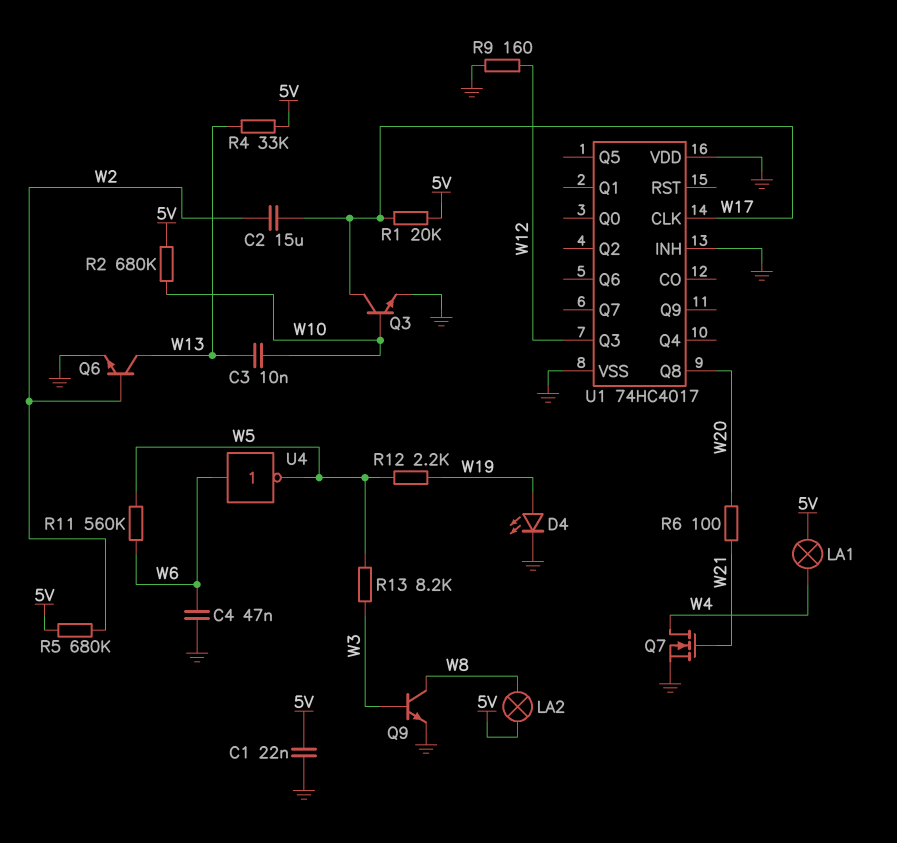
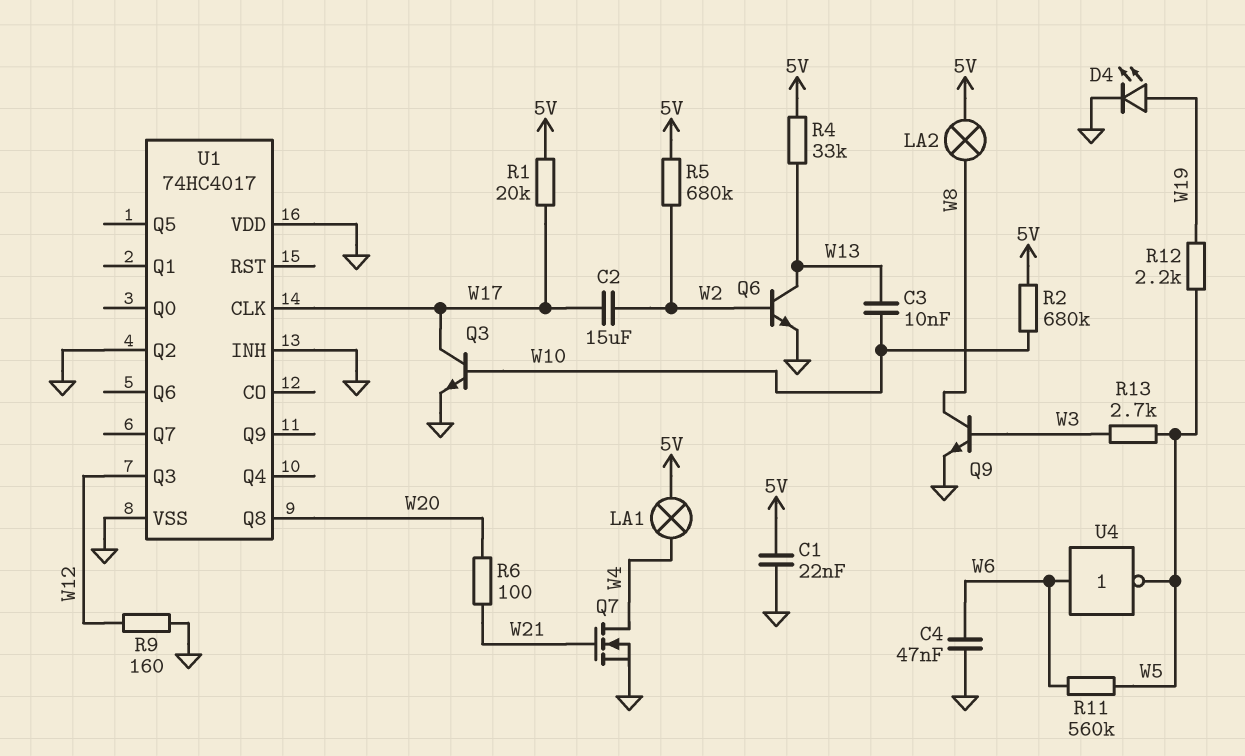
R13: 8.2k (W3, W5) -> 2.7k (W3, W5)
U1 pin Q2: none -> GND

